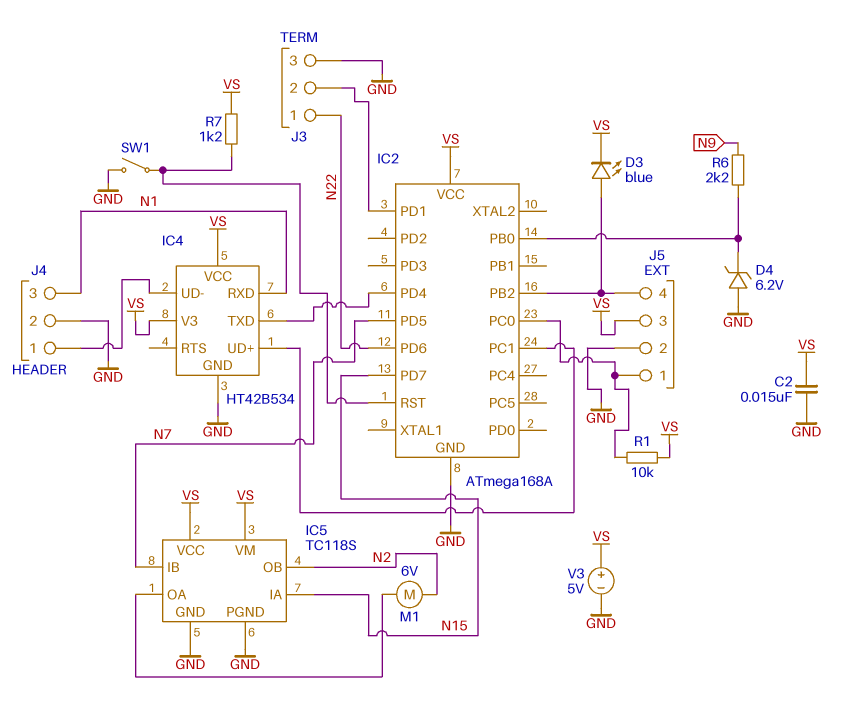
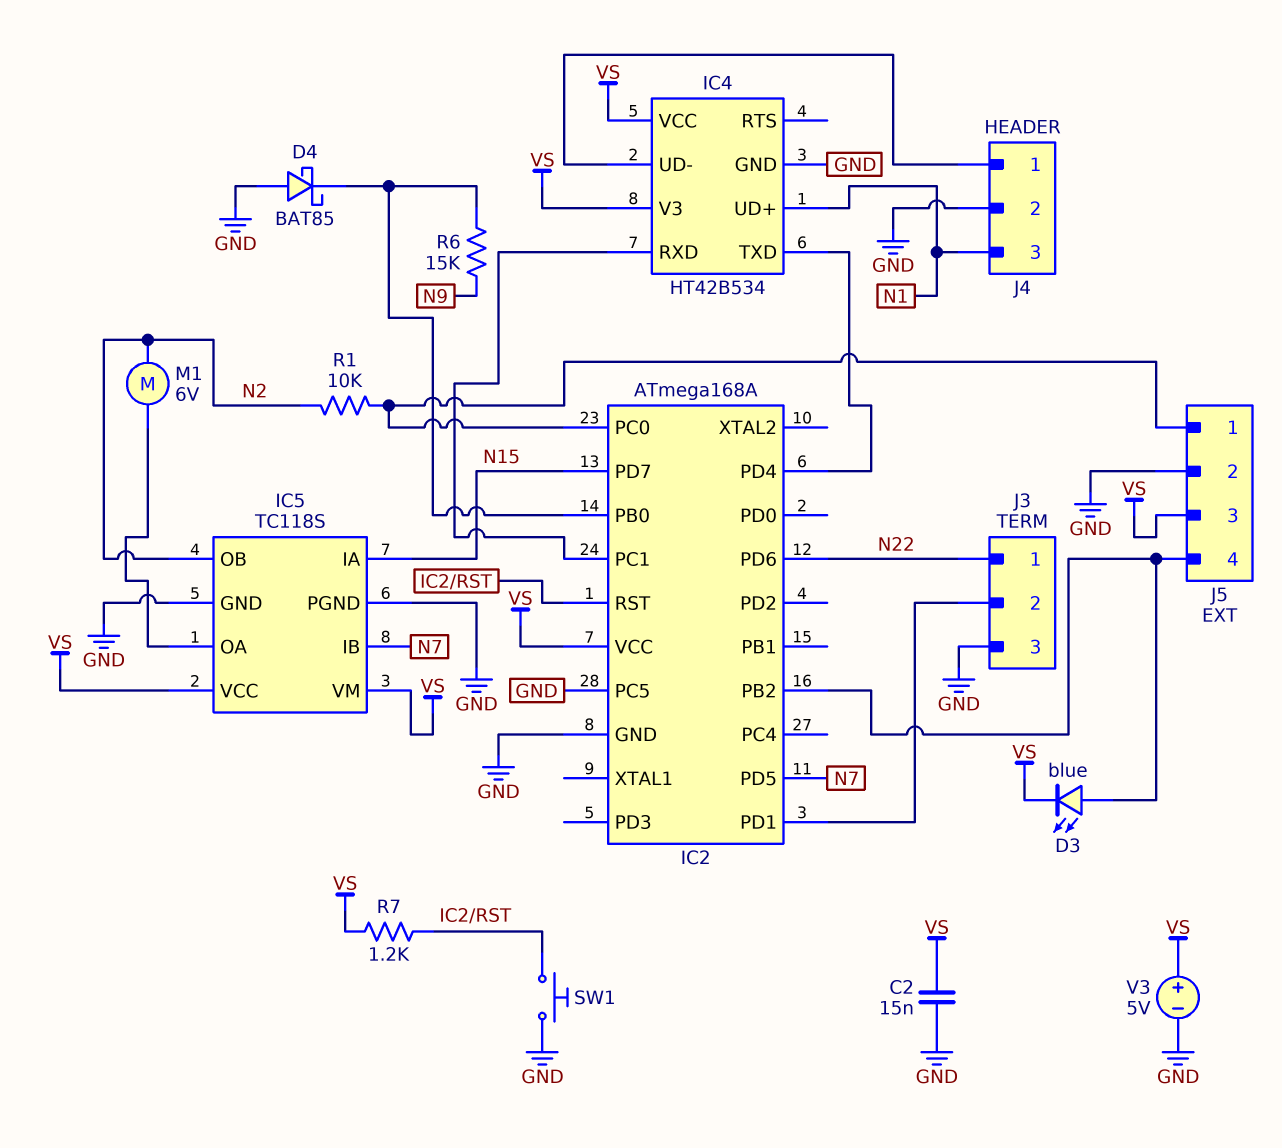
D4: zener 6.2V (A GND, K IC2/PB0) -> schottky BAT85 (A GND, K IC2/PB0)
IC2 pin PC5: none -> GND
IC4 pin RXD: N1 -> IC2/PC1
IC4 pin UD+: IC2/PC1 -> N1
R1: 10k (IC2/PC0, VS) -> 10k (IC2/PC0, N2)
R6: 2.2k (IC2/PB0, N9) -> 15k (IC2/PB0, N9)
SW1: switch (GND, IC2/RST) -> button (GND, IC2/RST)

